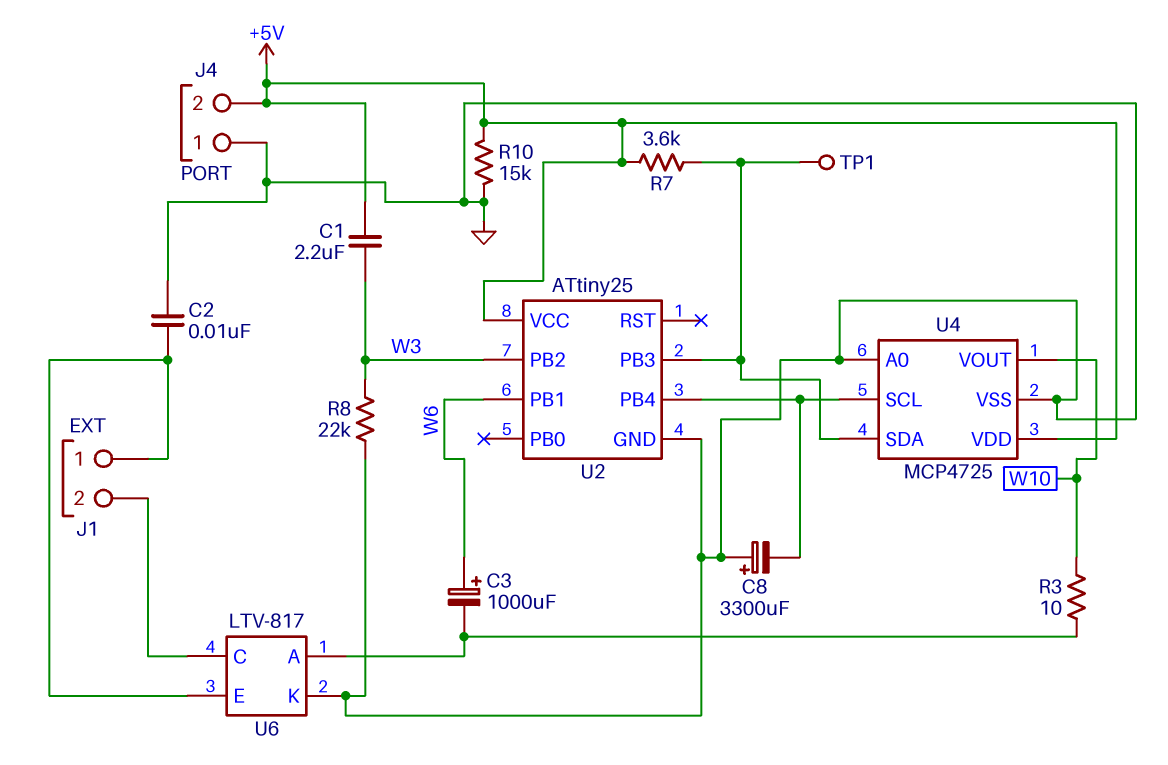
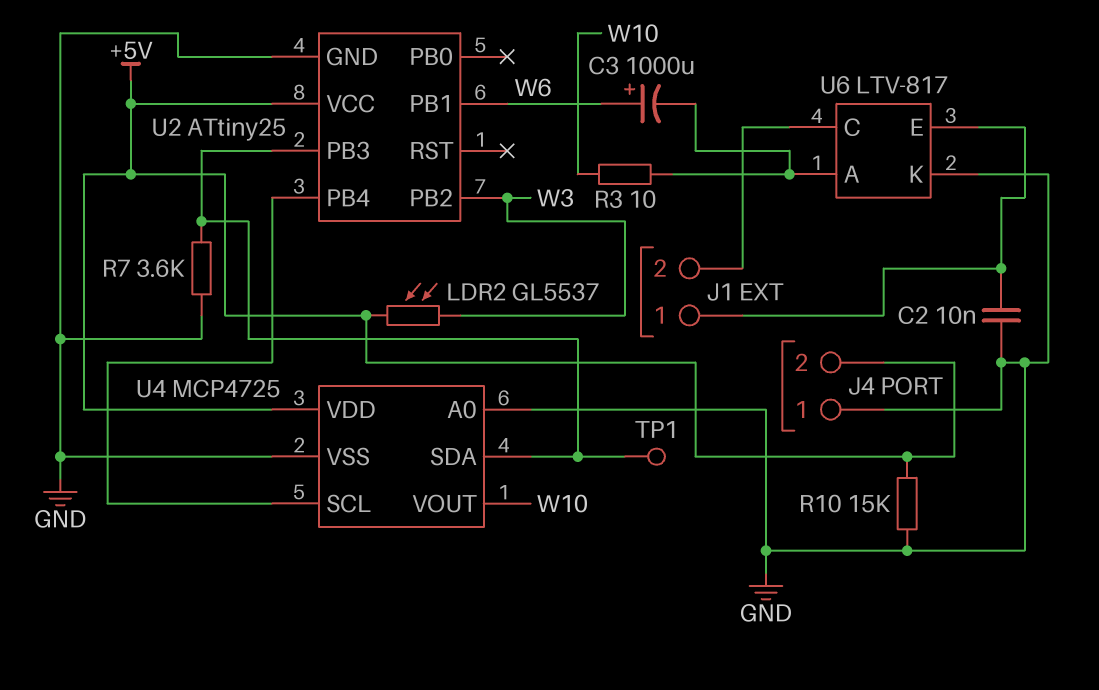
C1: 2.2uF (+5V, W3) -> none
C8: 3300uF (plus GND, minus U2/PB4) -> none
LDR2: none -> GL5537 (+5V, W3)
R7: 3.6k (+5V, U2/PB3) -> 3.6k (GND, U2/PB3)
R8: 22k (GND, W3) -> none

